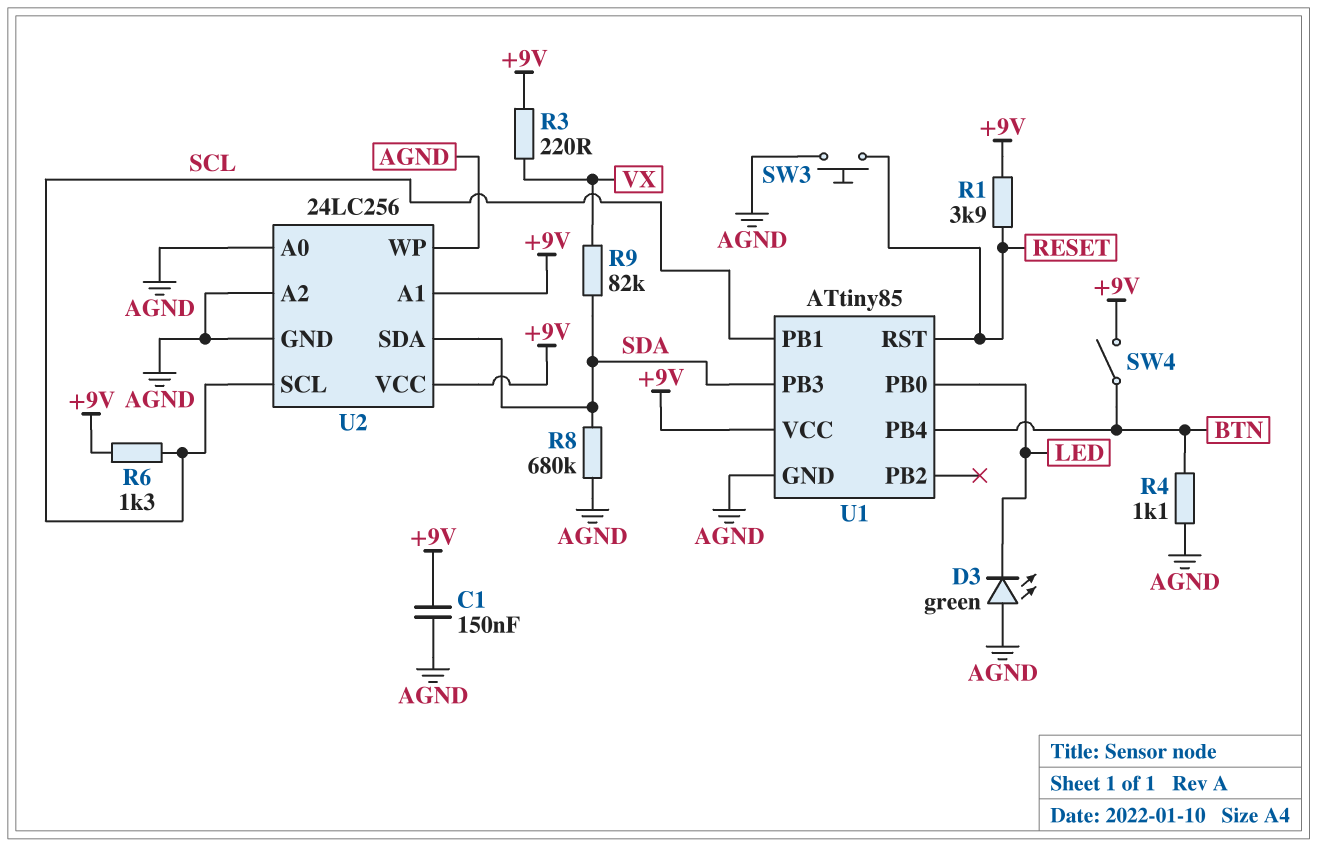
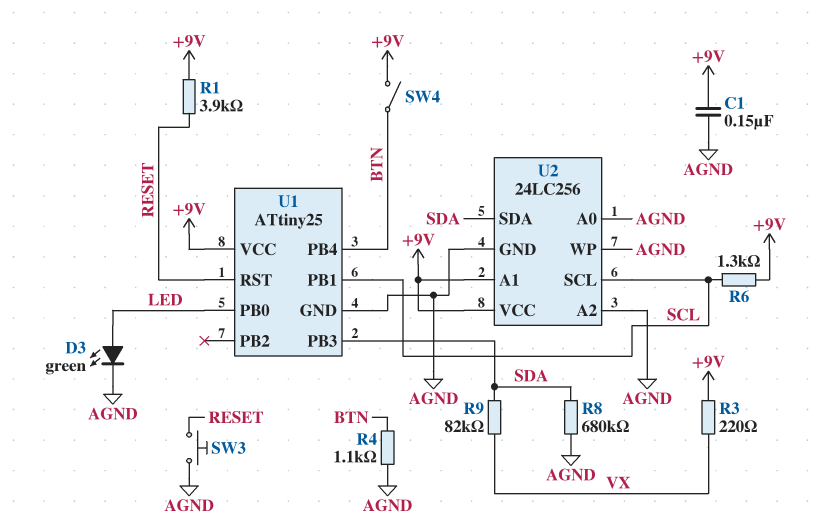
D3: LED green (A AGND, K LED) -> LED green (A LED, K AGND)
U1: ATtiny85 -> ATtiny25

